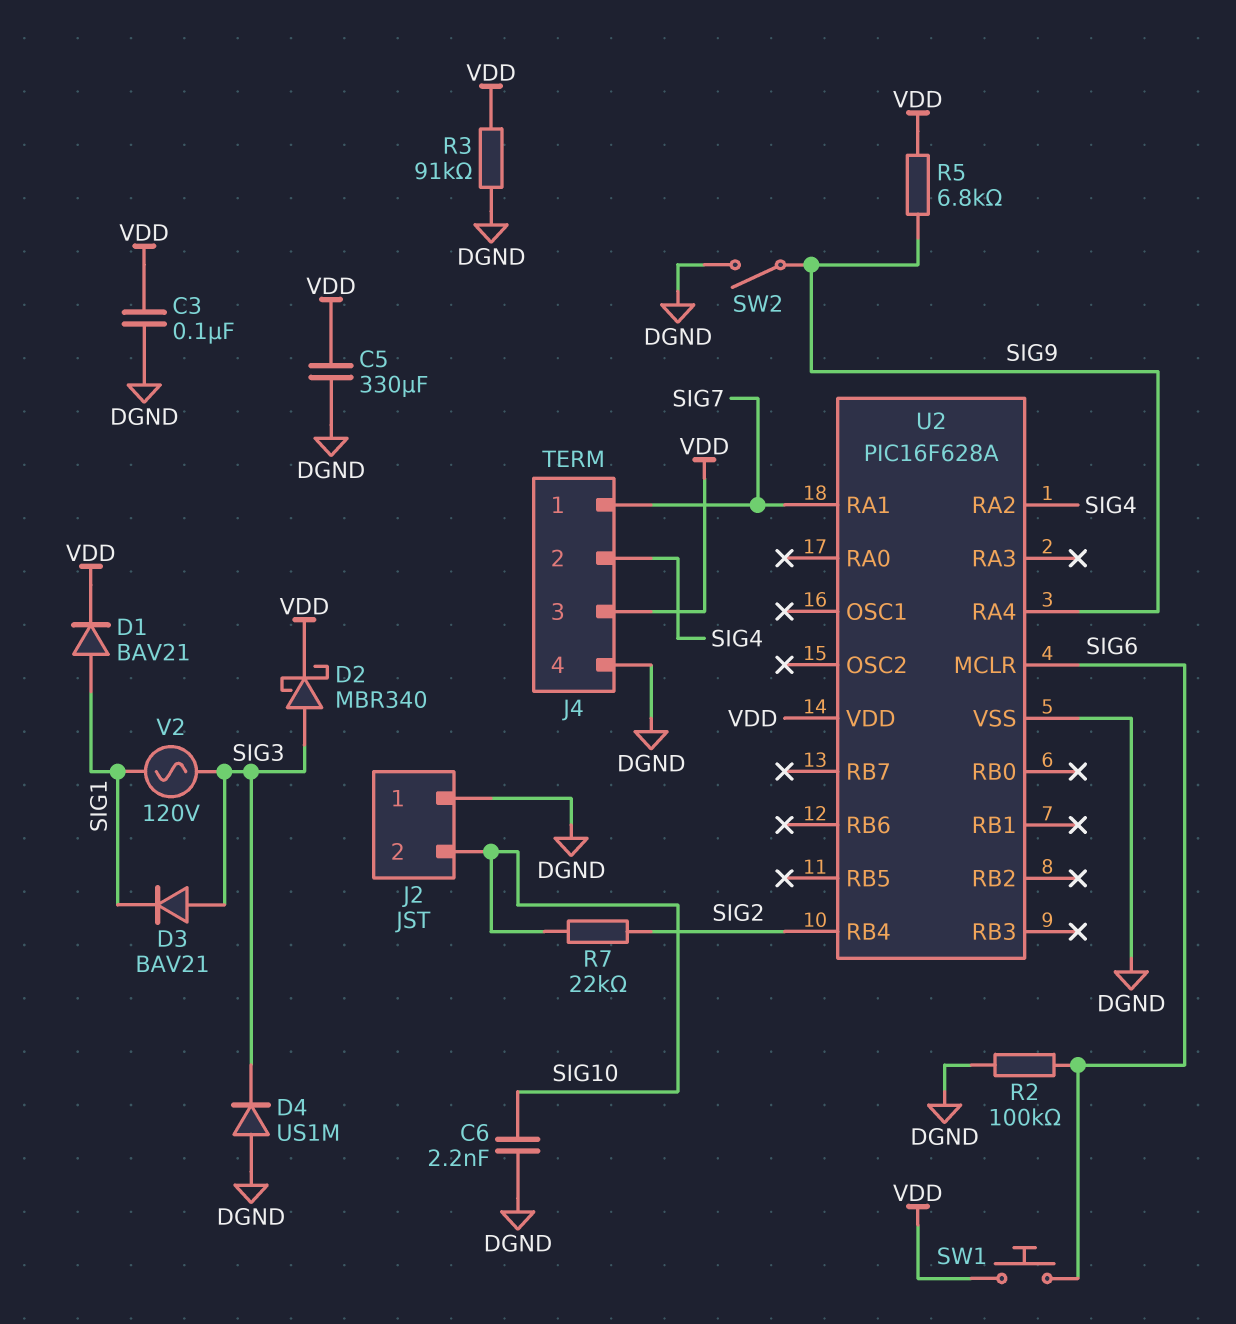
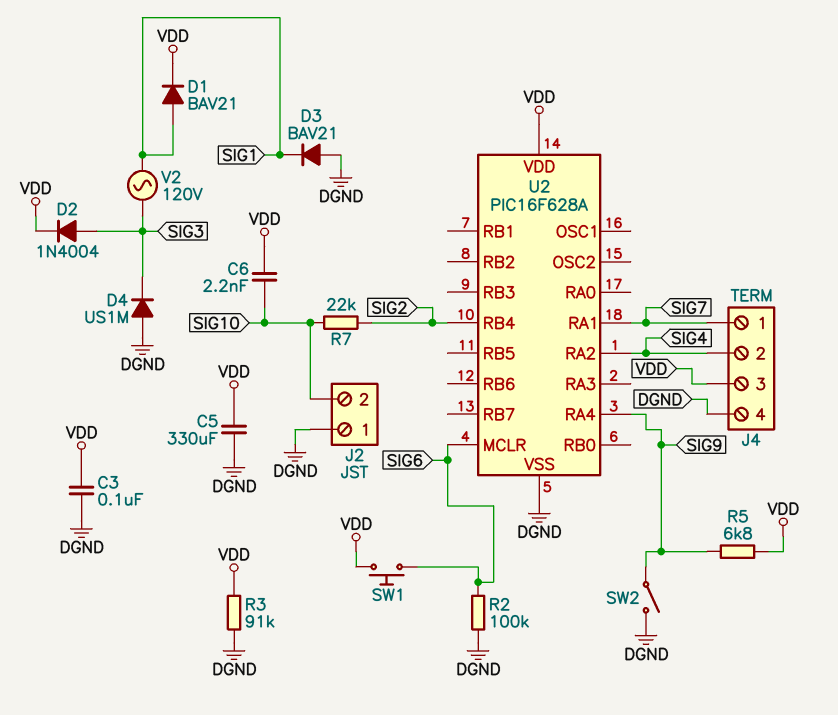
C6: 2.2nF (DGND, SIG10) -> 2.2nF (SIG10, VDD)
D2: schottky MBR340 (A SIG3, K VDD) -> diode 1N4004 (A SIG3, K VDD)
D3: diode BAV21 (A SIG3, K SIG1) -> diode BAV21 (A DGND, K SIG1)

